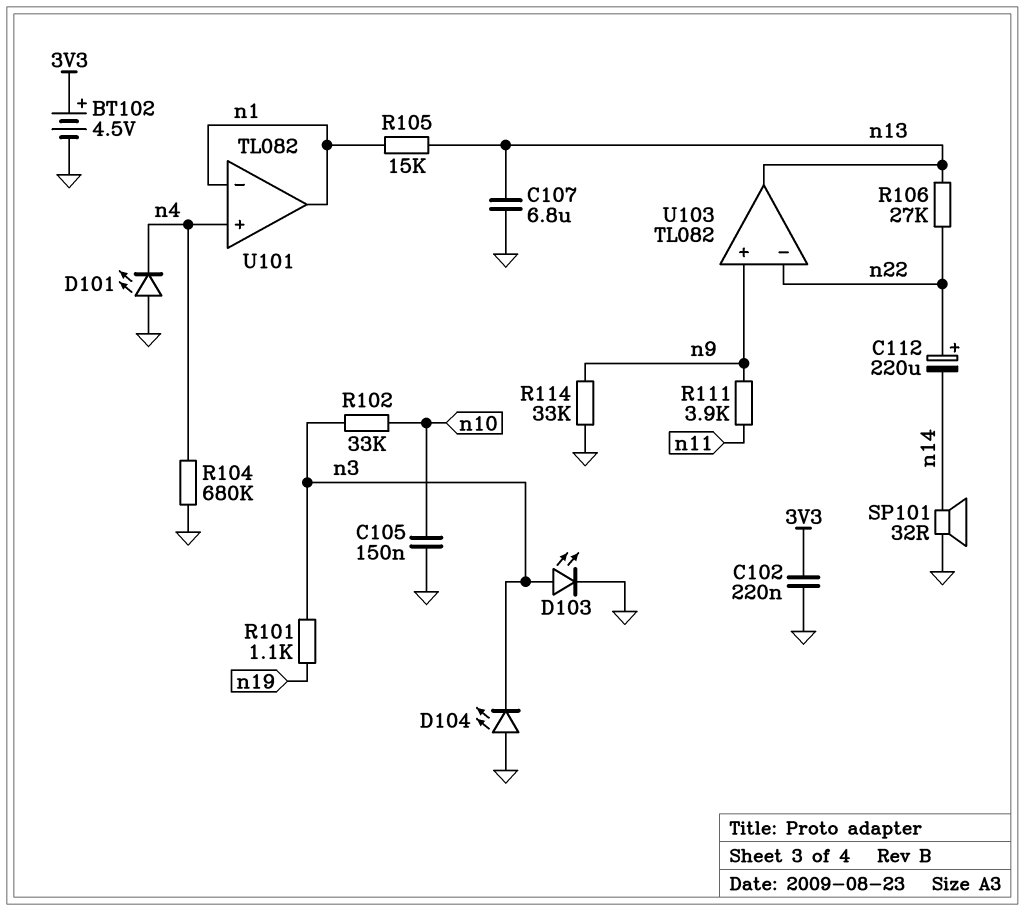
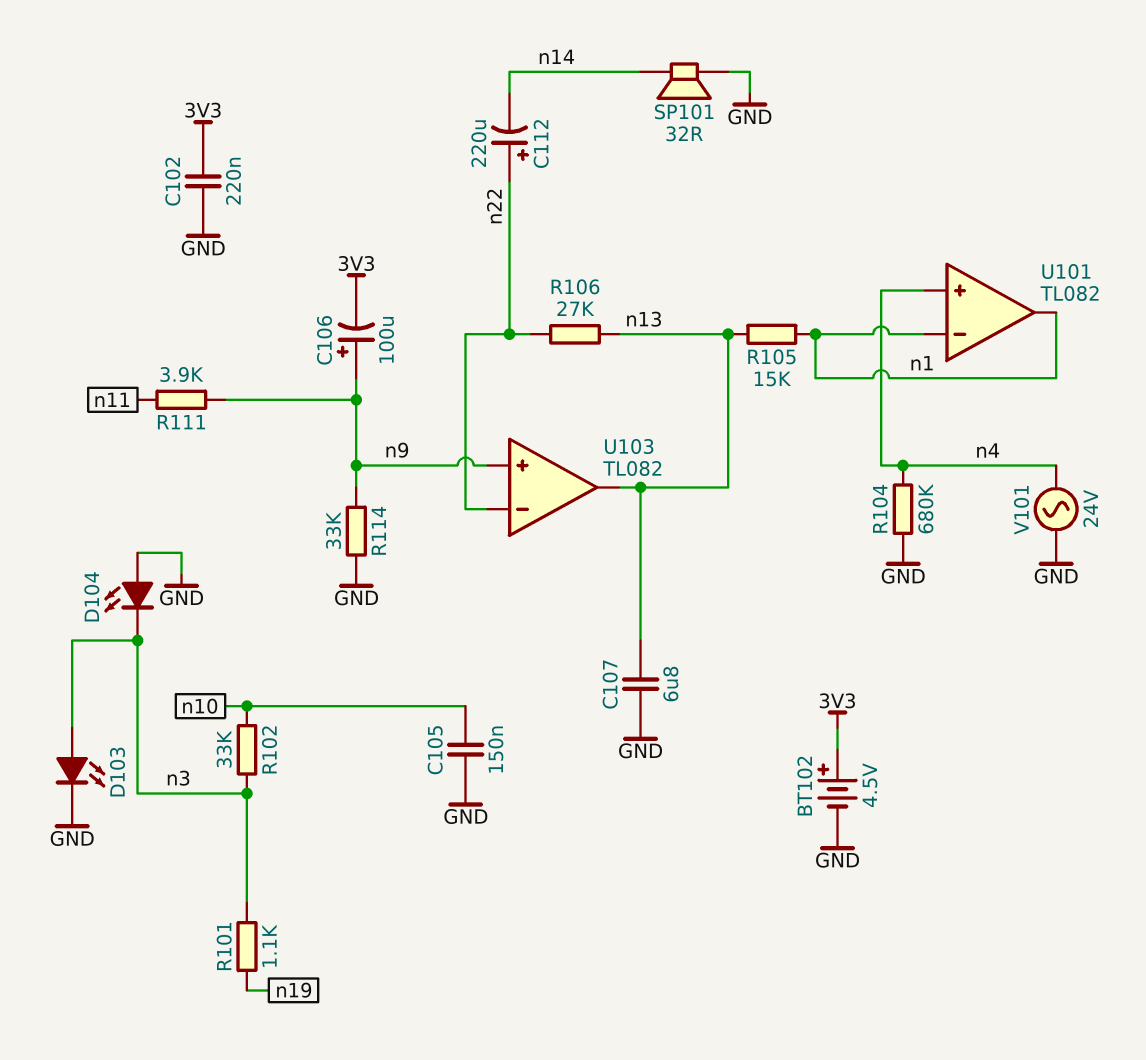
C106: none -> 100uF (plus n9, minus 3V3)
D101: LED (A GND, K n4) -> none
V101: none -> AC 24V (GND, n4)

